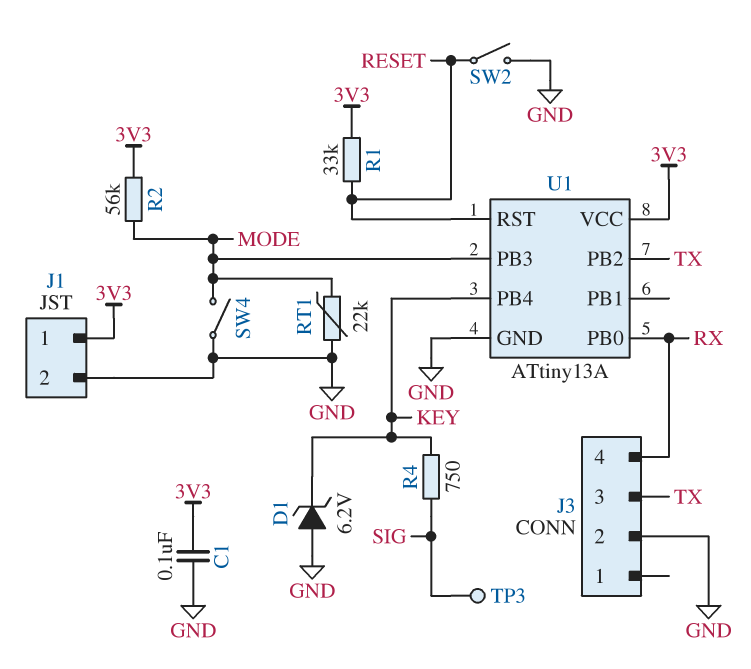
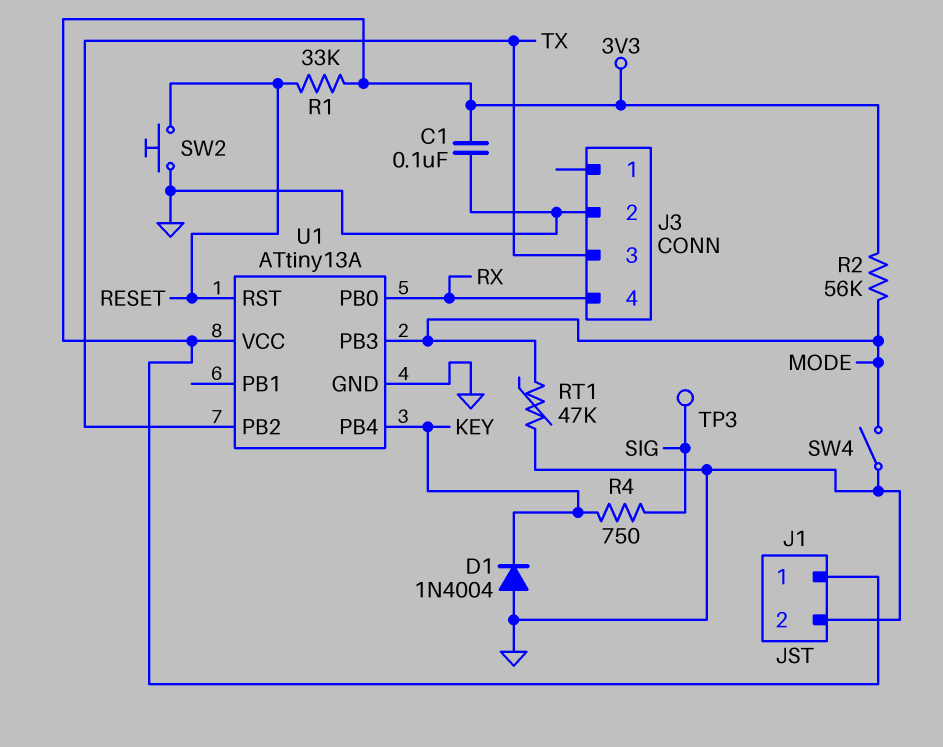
D1: zener 6.2V (A GND, K KEY) -> diode 1N4004 (A GND, K KEY)
RT1: 22k (GND, MODE) -> 47k (GND, MODE)
SW2: switch (GND, RESET) -> button (GND, RESET)

